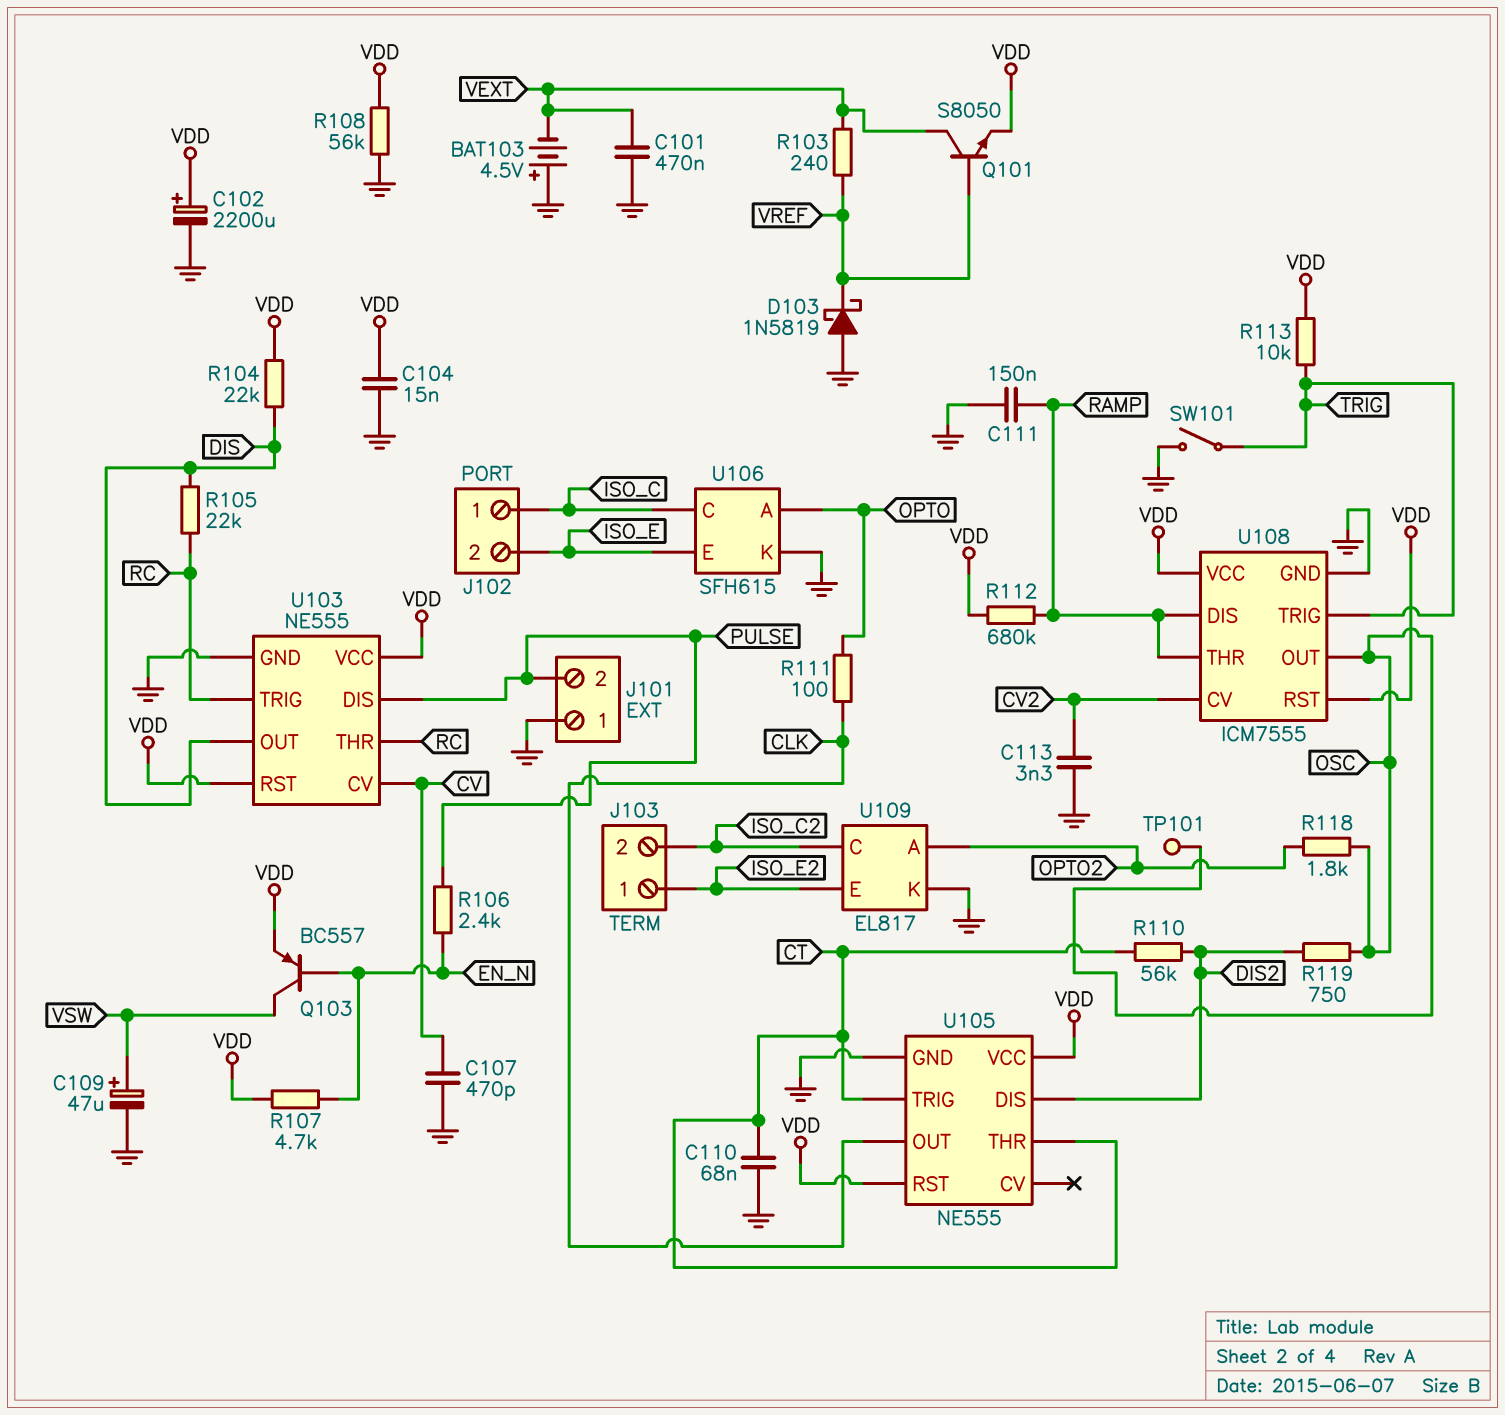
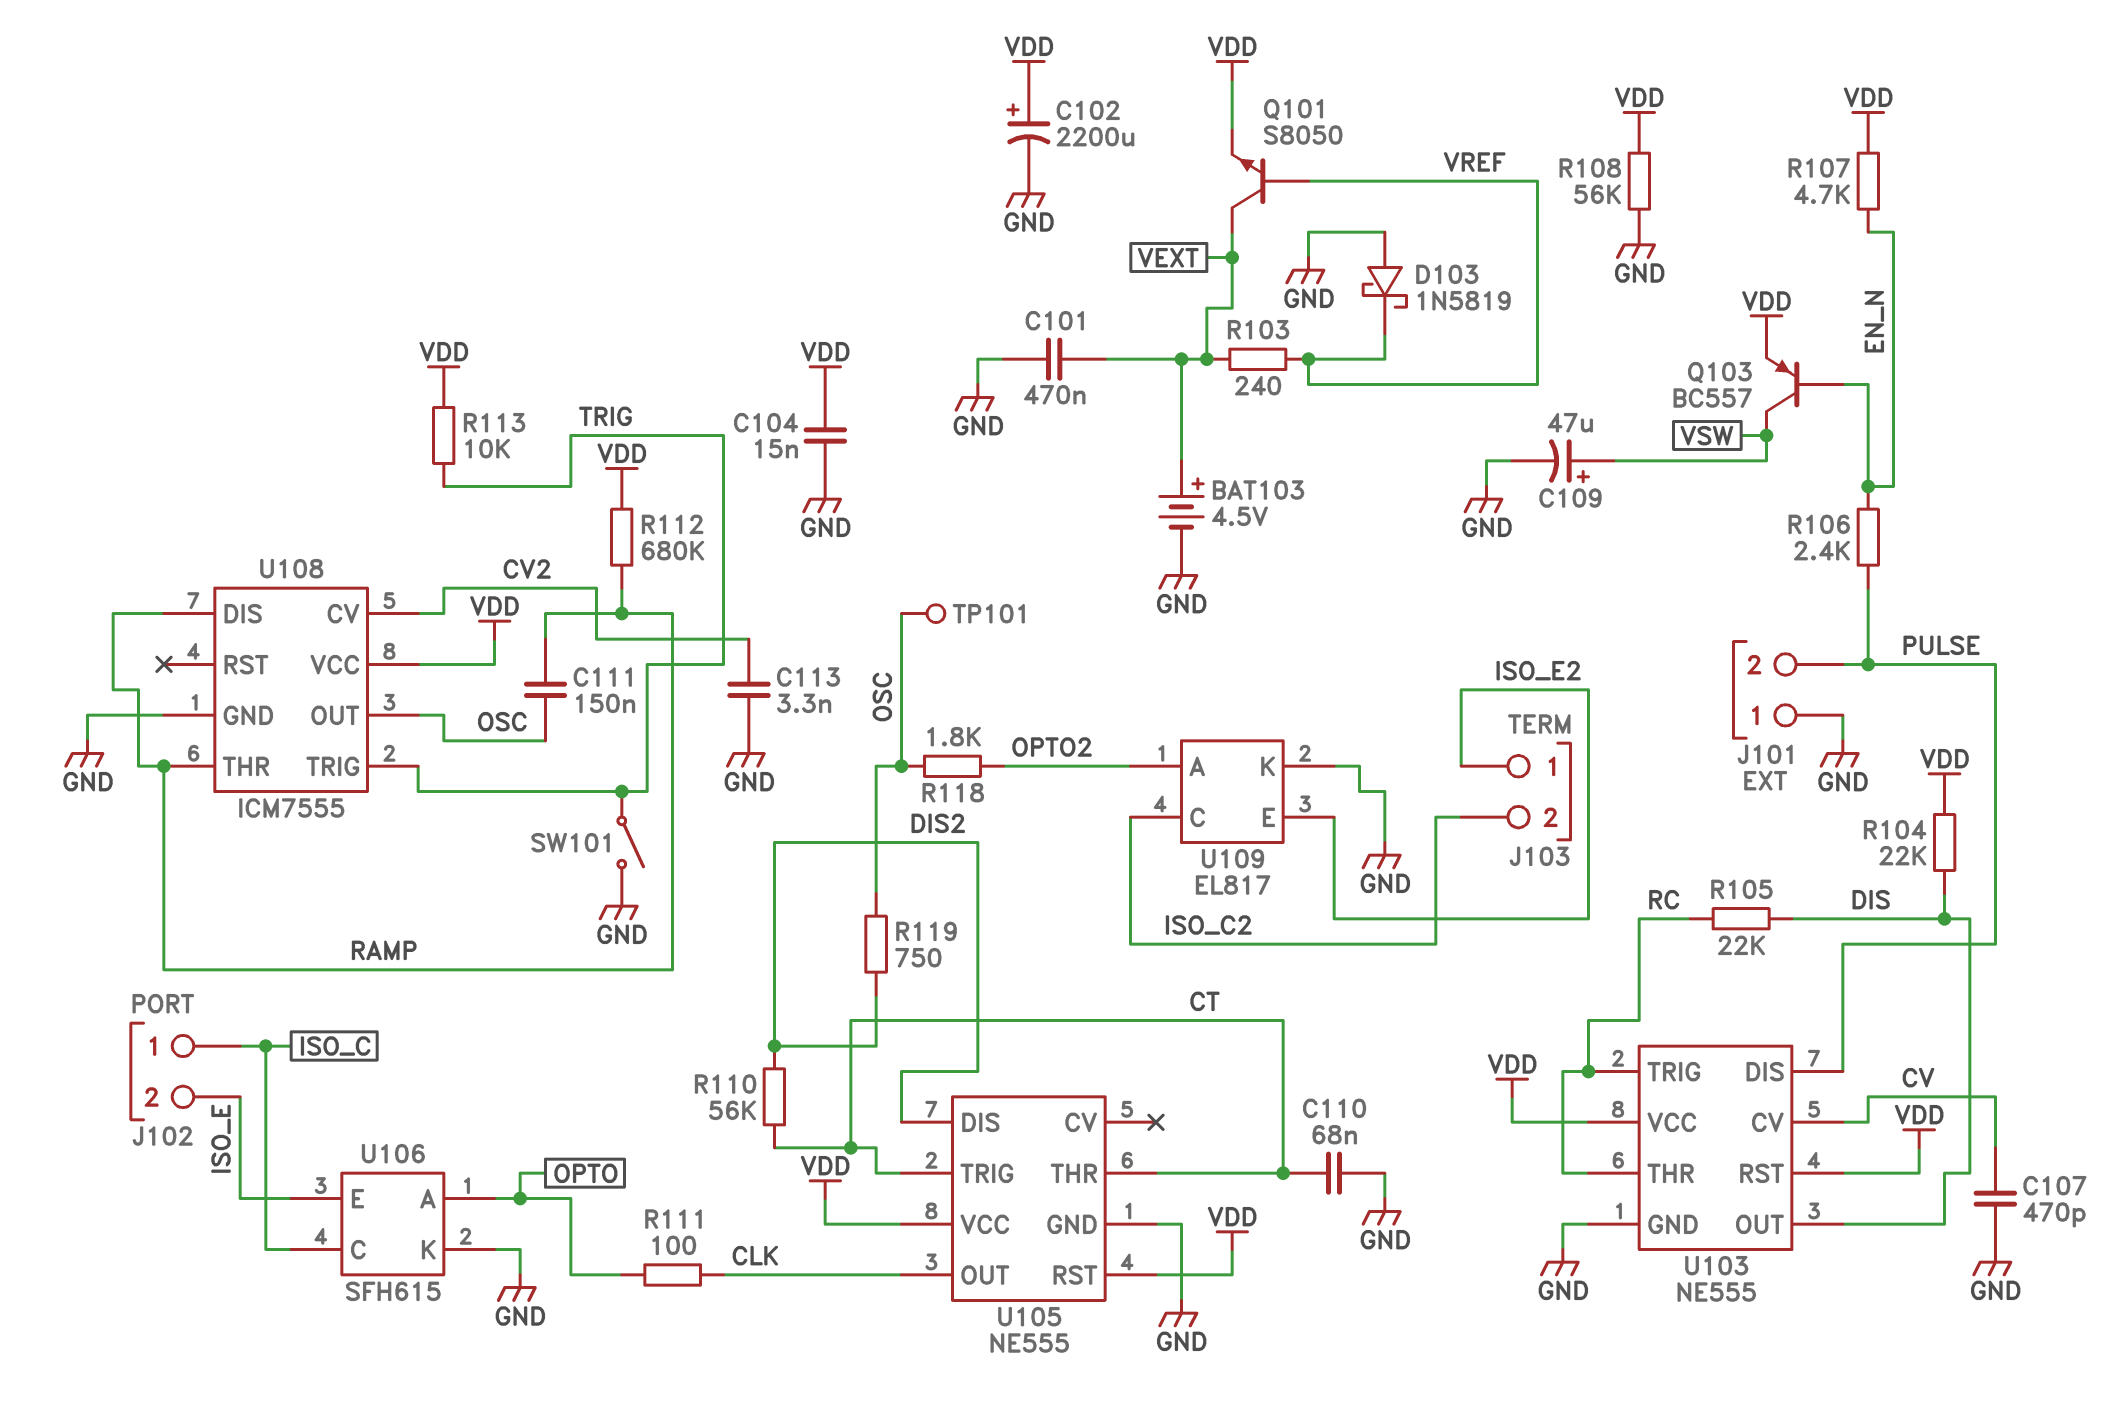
BAT103: 4.5V (plus GND, minus VEXT) -> 4.5V (plus VEXT, minus GND)
C111: 150nF (GND, RAMP) -> 150nF (OSC, RAMP)
U108 pin RST: VDD -> none

